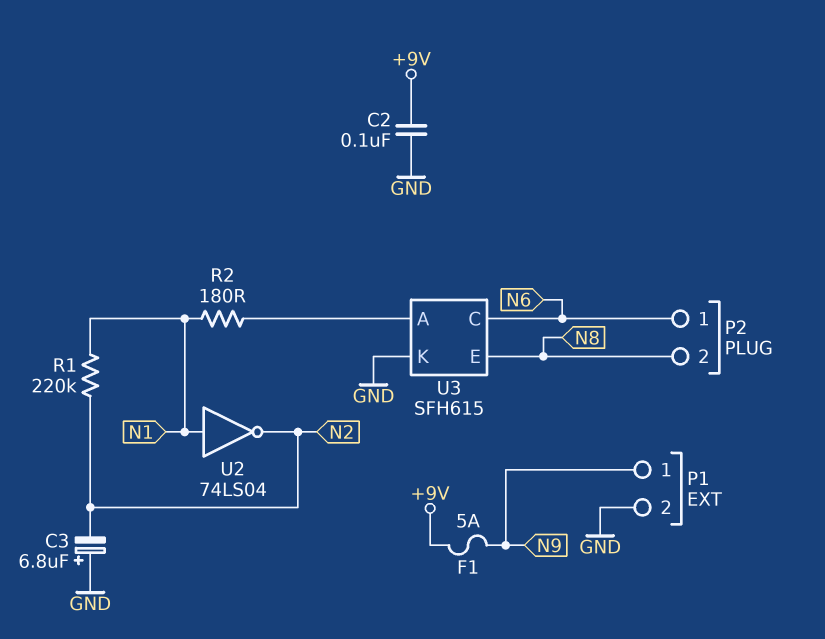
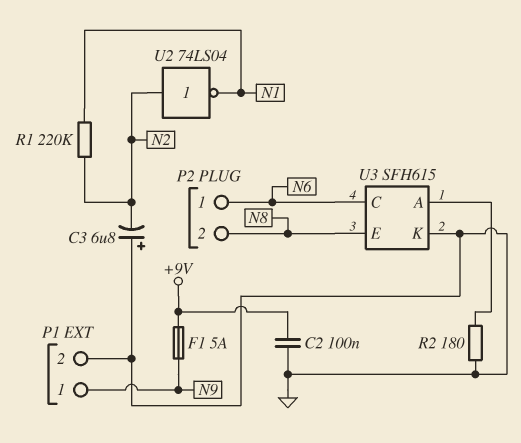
R2: 180 (N1, U3/A) -> 180 (GND, U3/A)
U2: NOT 74LS04 (in N1, out N2) -> NOT 74LS04 (in N2, out N1)

